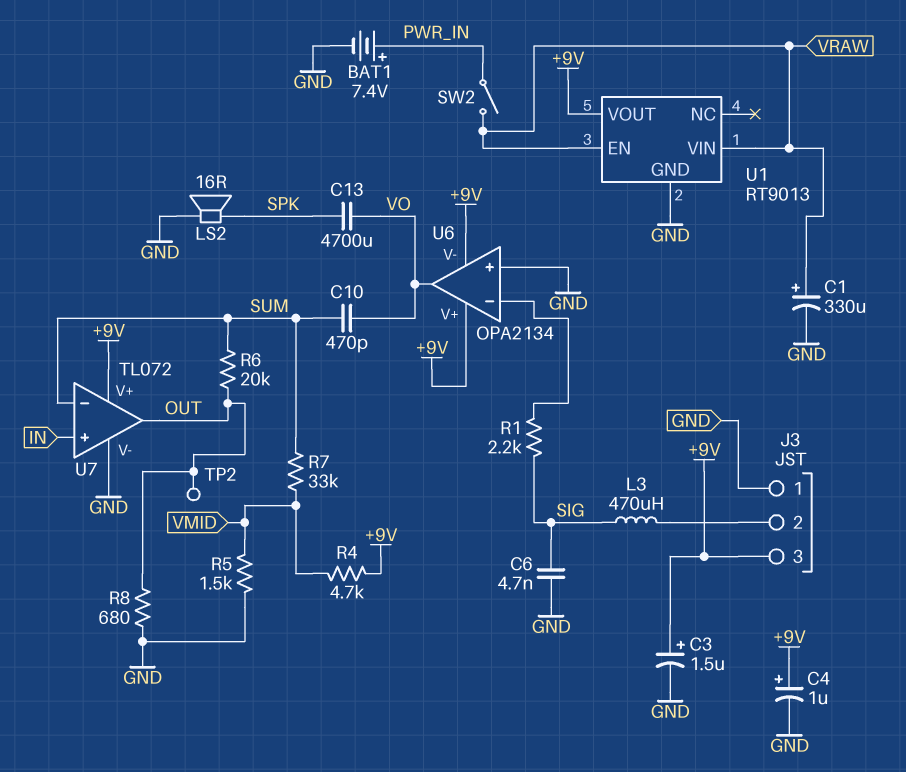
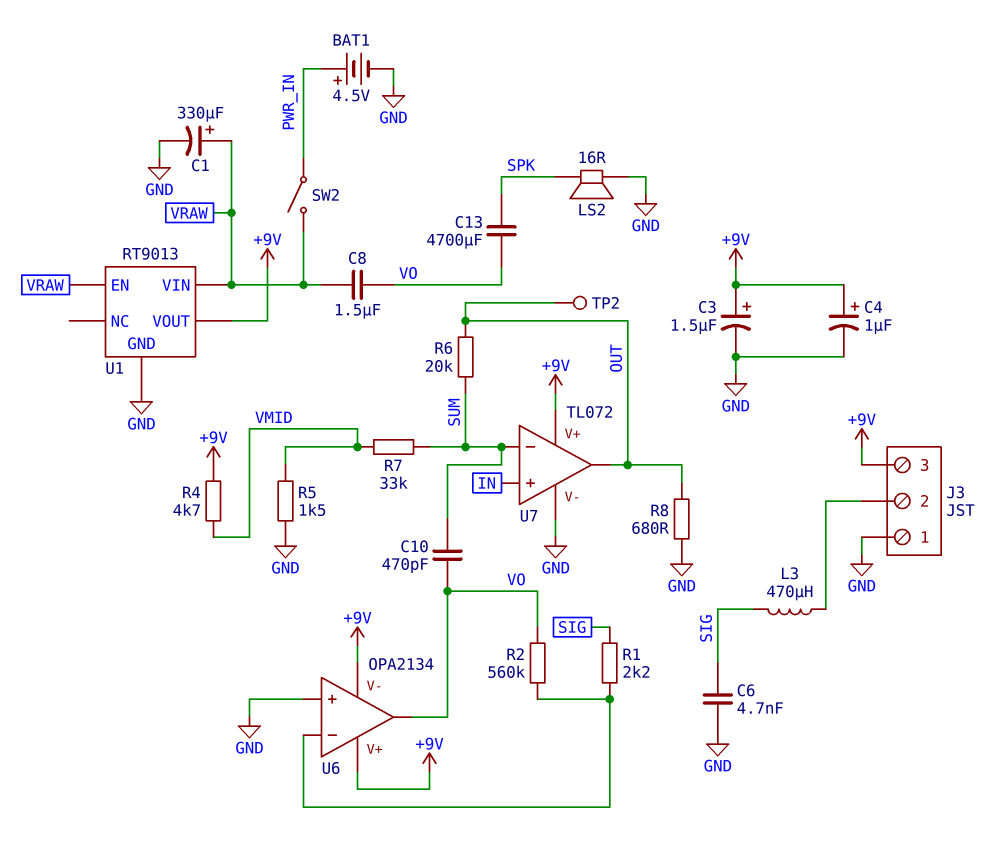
BAT1: 7.4V (plus PWR_IN, minus GND) -> 4.5V (plus PWR_IN, minus GND)
C8: none -> 1.5uF (VO, VRAW)
R2: none -> 560k (U6/in-, VO)

